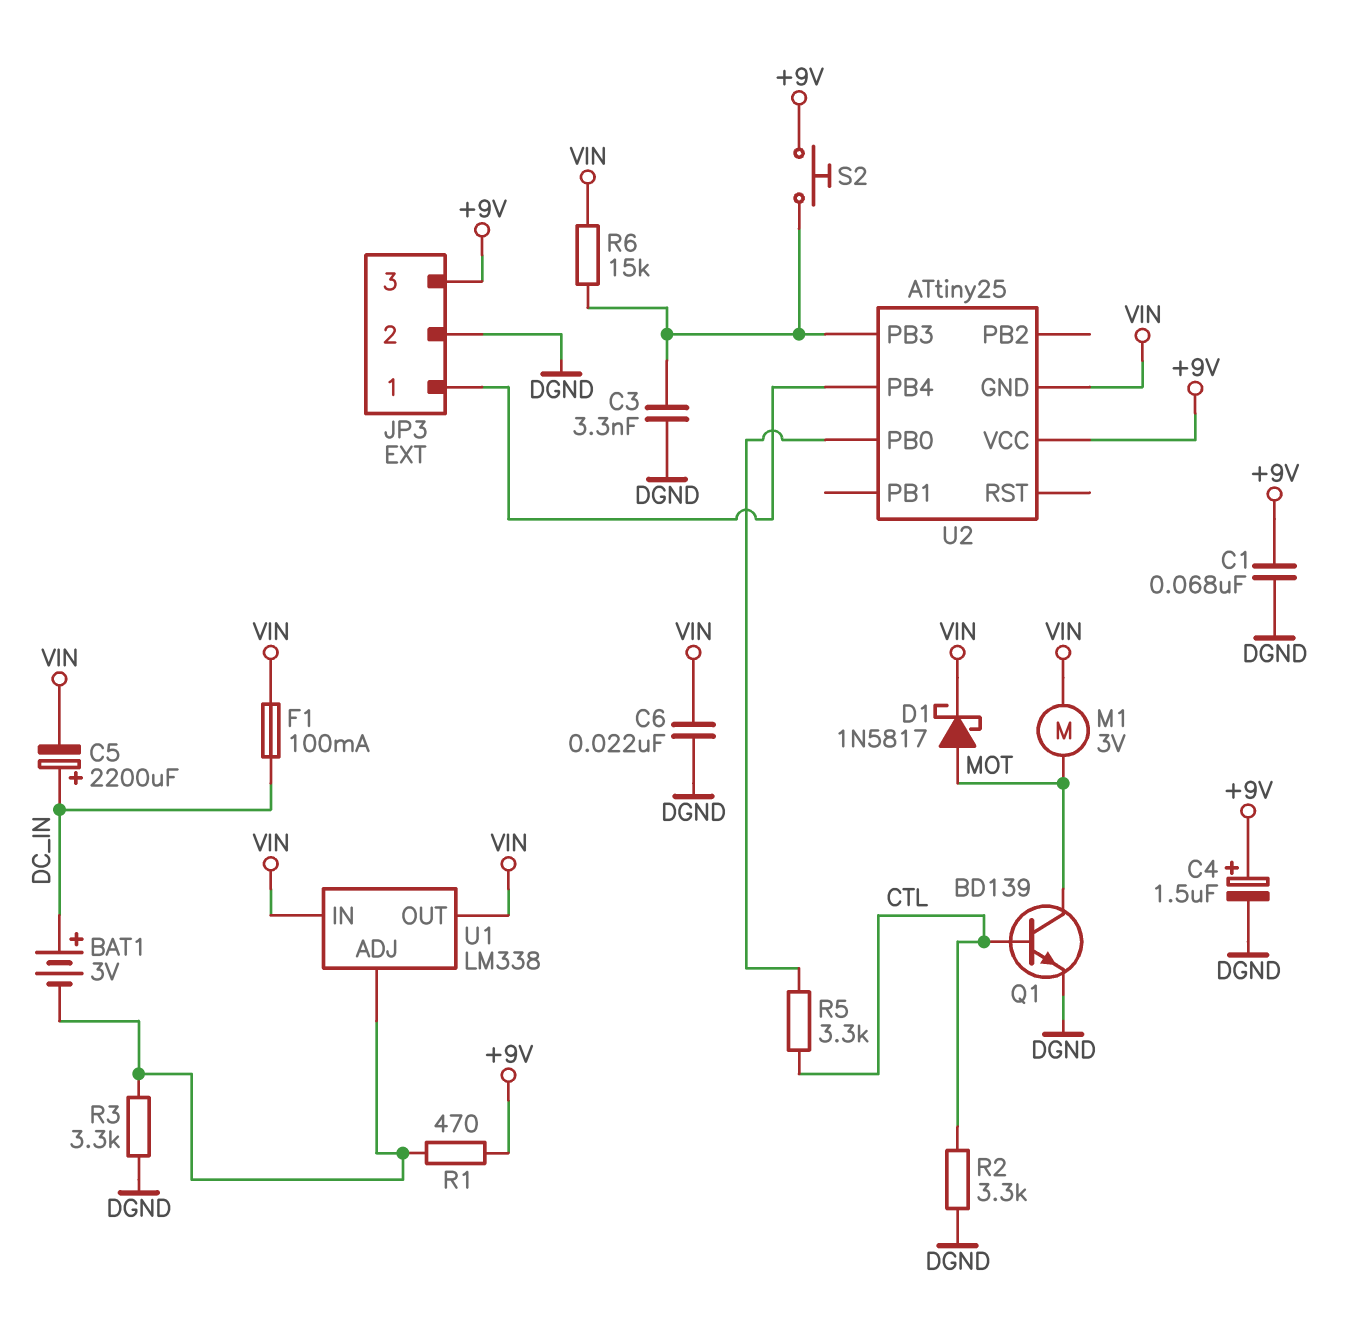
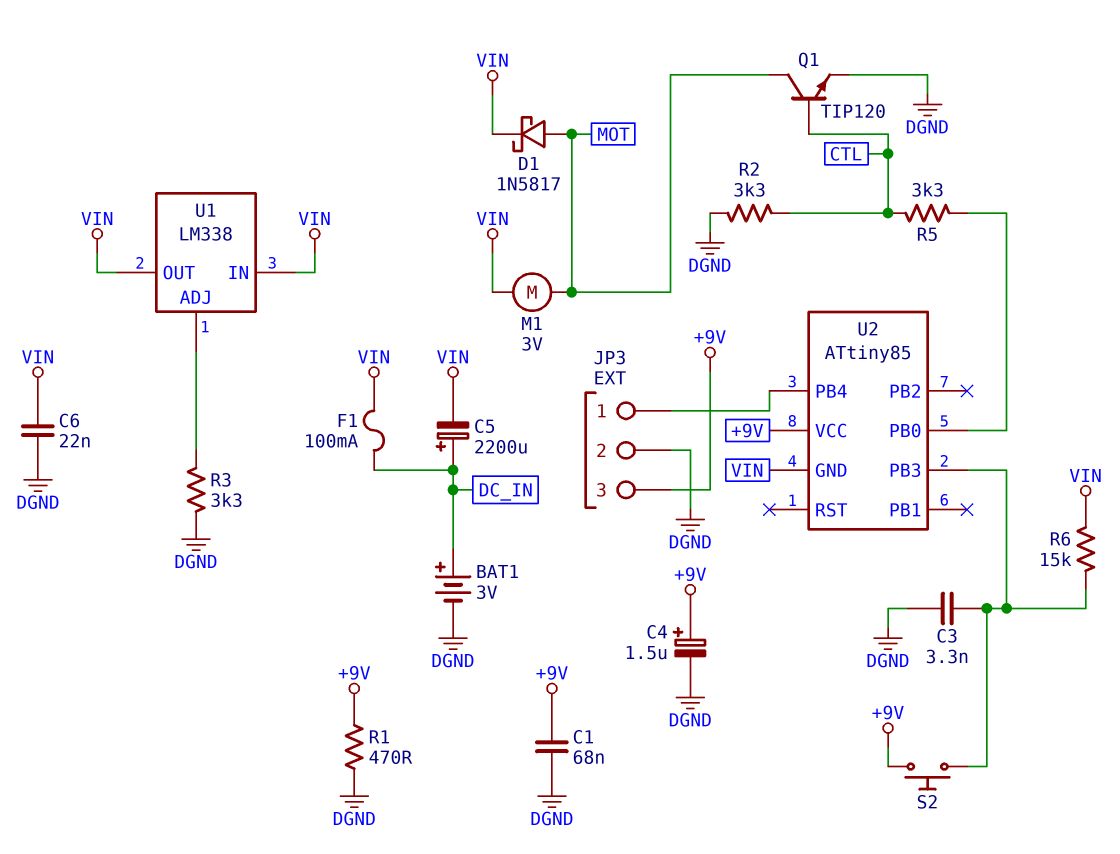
BAT1: 3V (plus DC_IN, minus U1/ADJ) -> 3V (plus DC_IN, minus DGND)
Q1: NPN BD139 (B CTL, C MOT, E DGND) -> NPN TIP120 (B CTL, C MOT, E DGND)
R1: 470 (+9V, U1/ADJ) -> 470 (+9V, DGND)
U2: ATtiny25 -> ATtiny85

